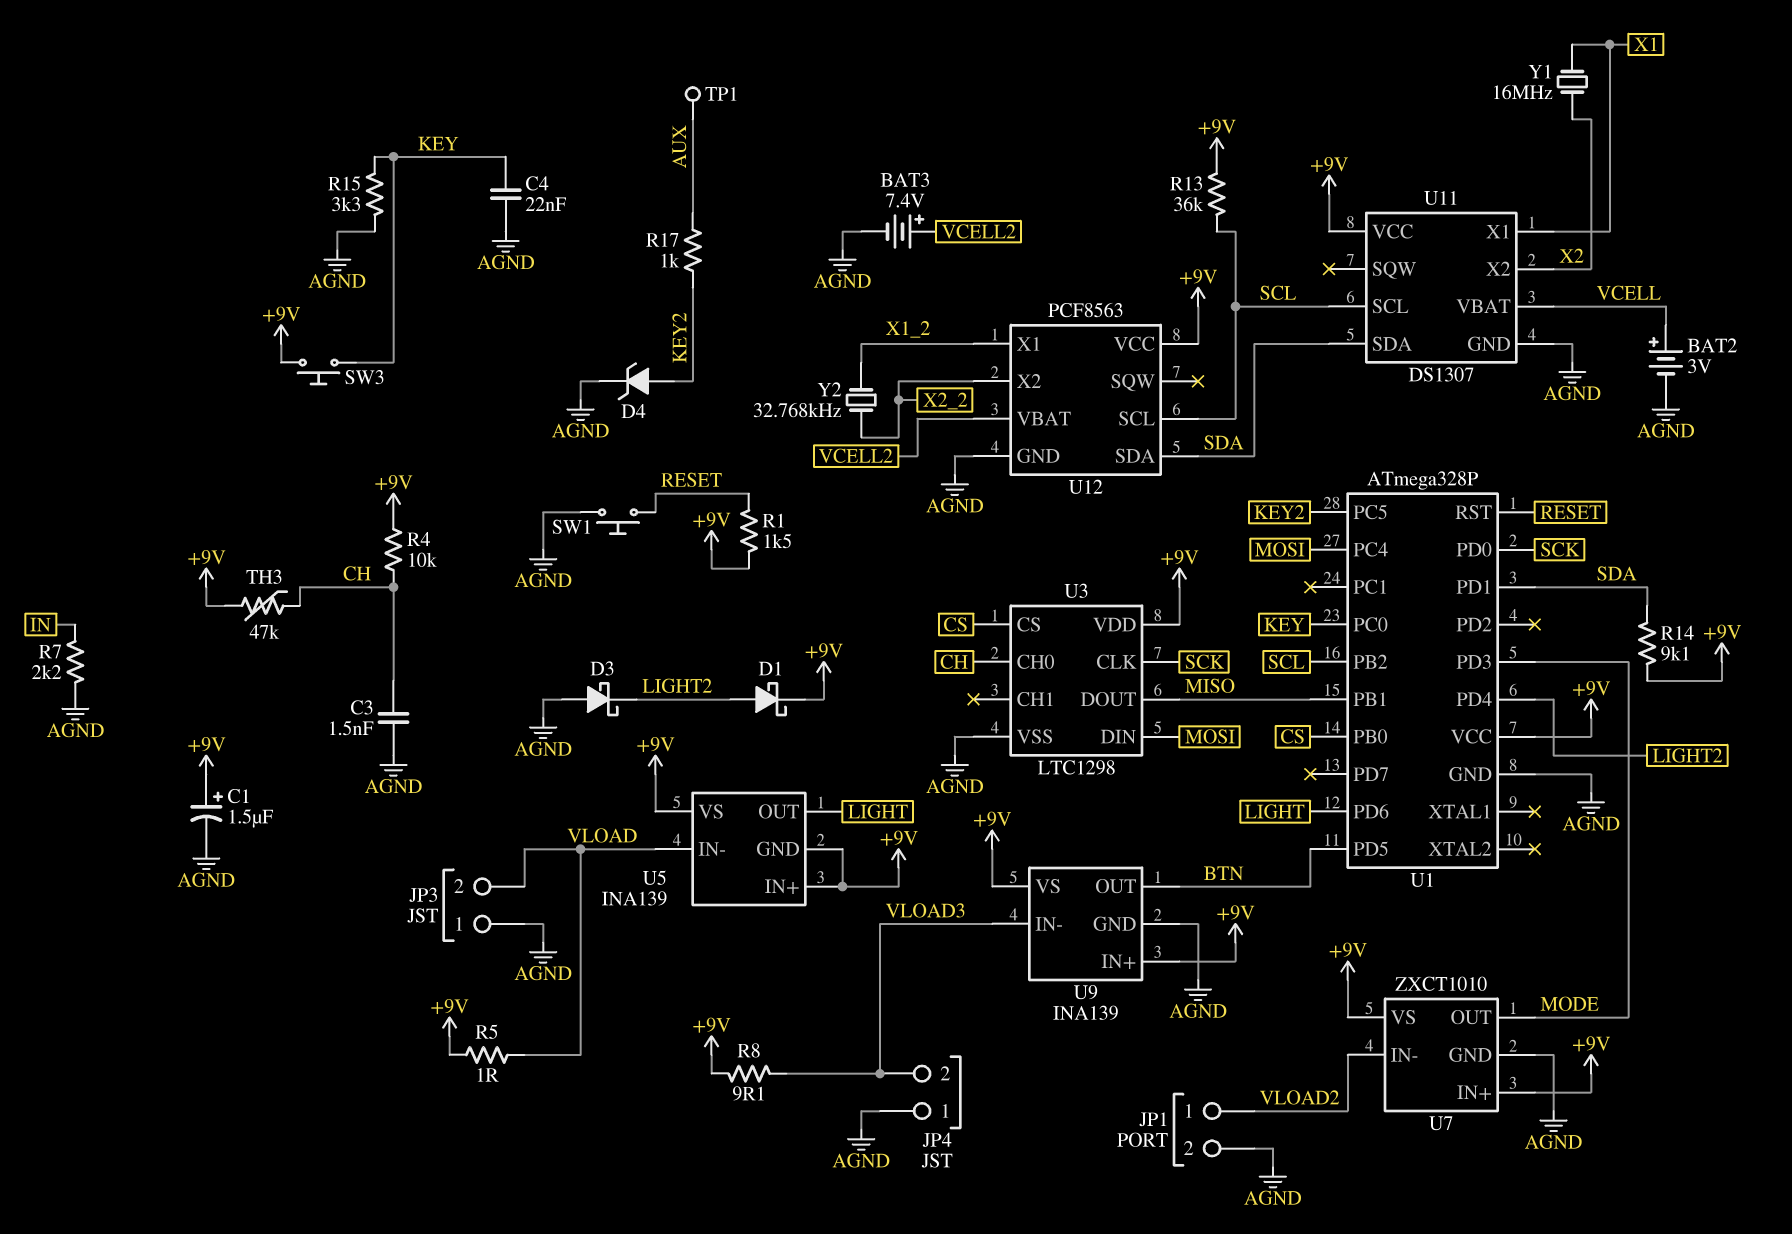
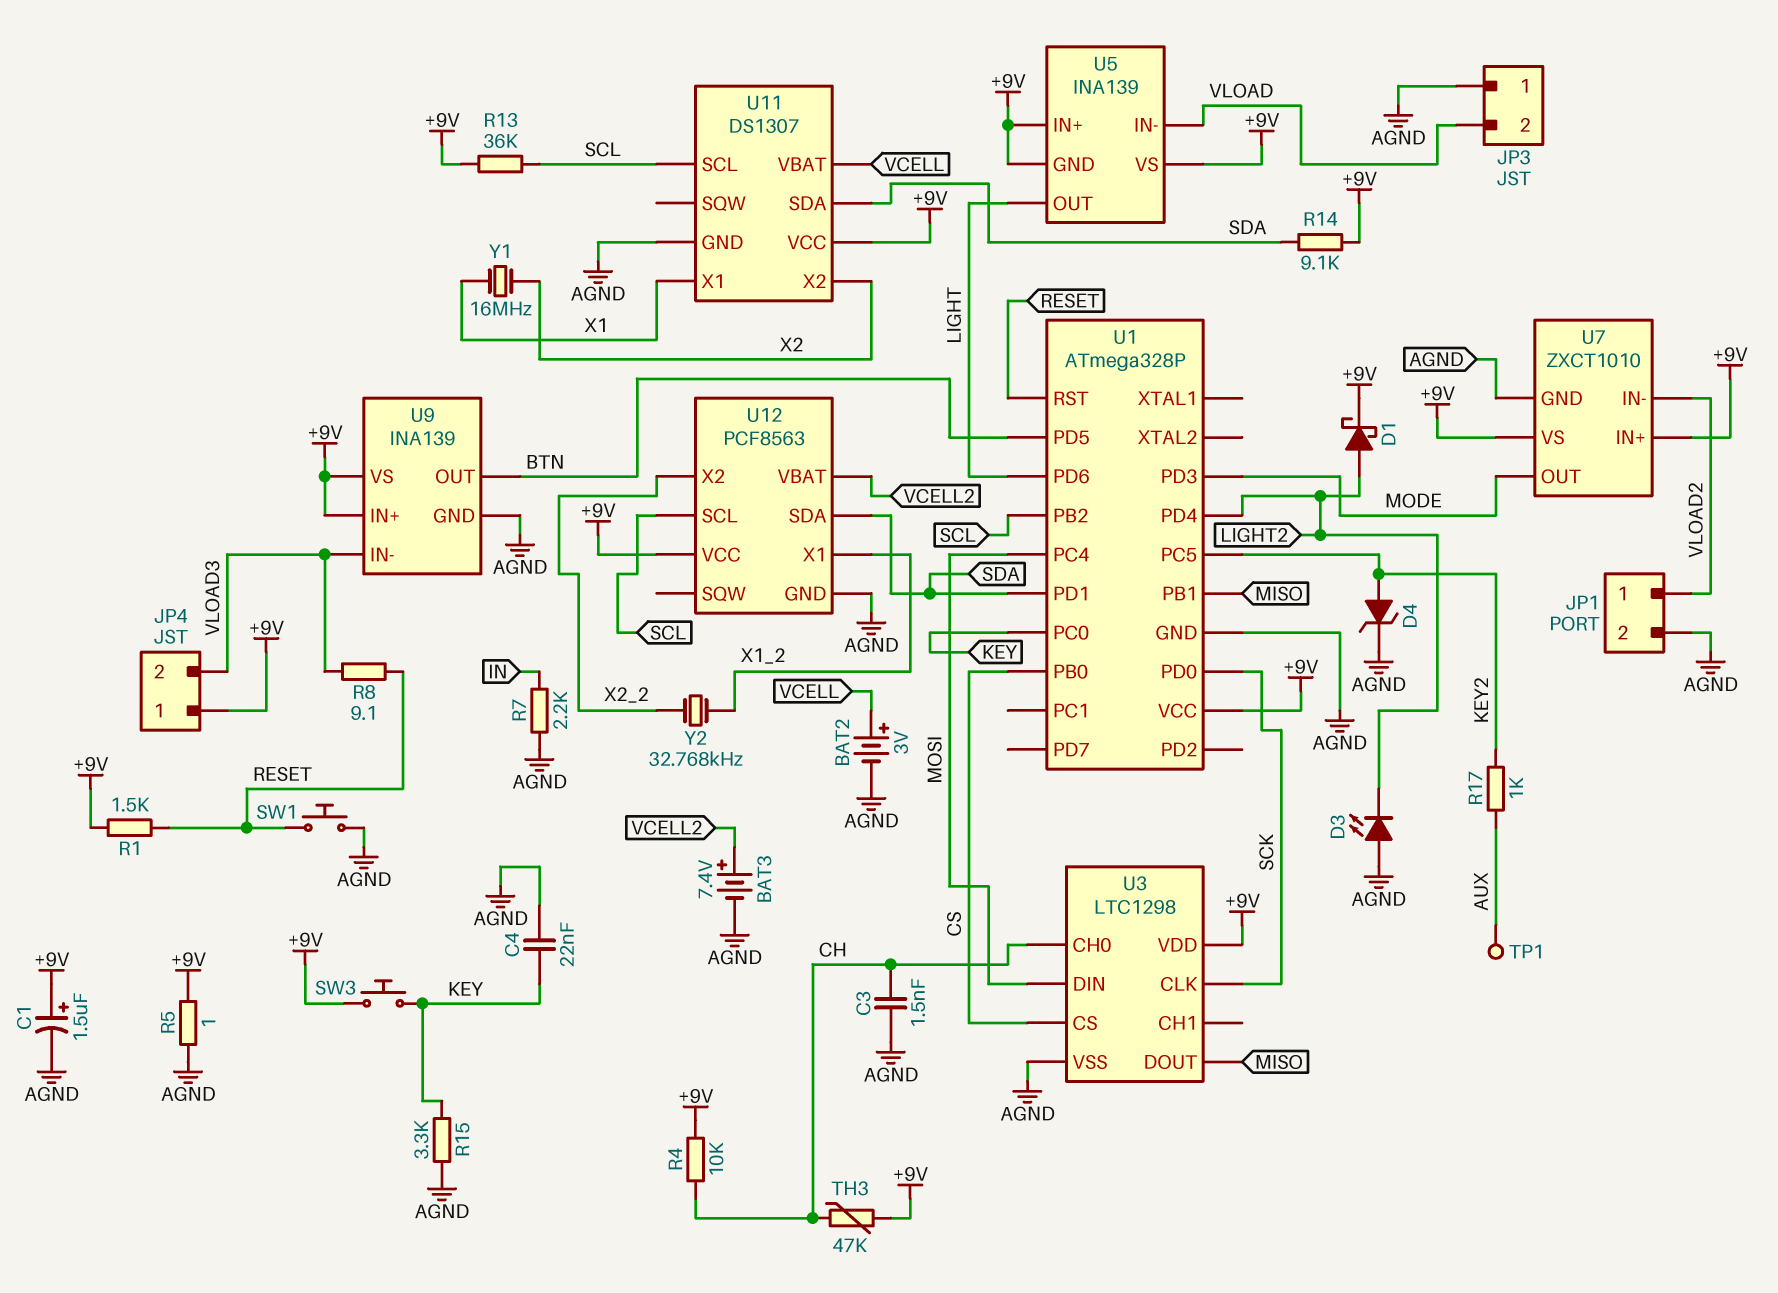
D3: schottky (A AGND, K LIGHT2) -> LED (A AGND, K LIGHT2)
JP4 pin 1: AGND -> +9V
R5: 1 (+9V, VLOAD) -> 1 (+9V, AGND)
R8: 9.1 (+9V, VLOAD3) -> 9.1 (RESET, VLOAD3)

